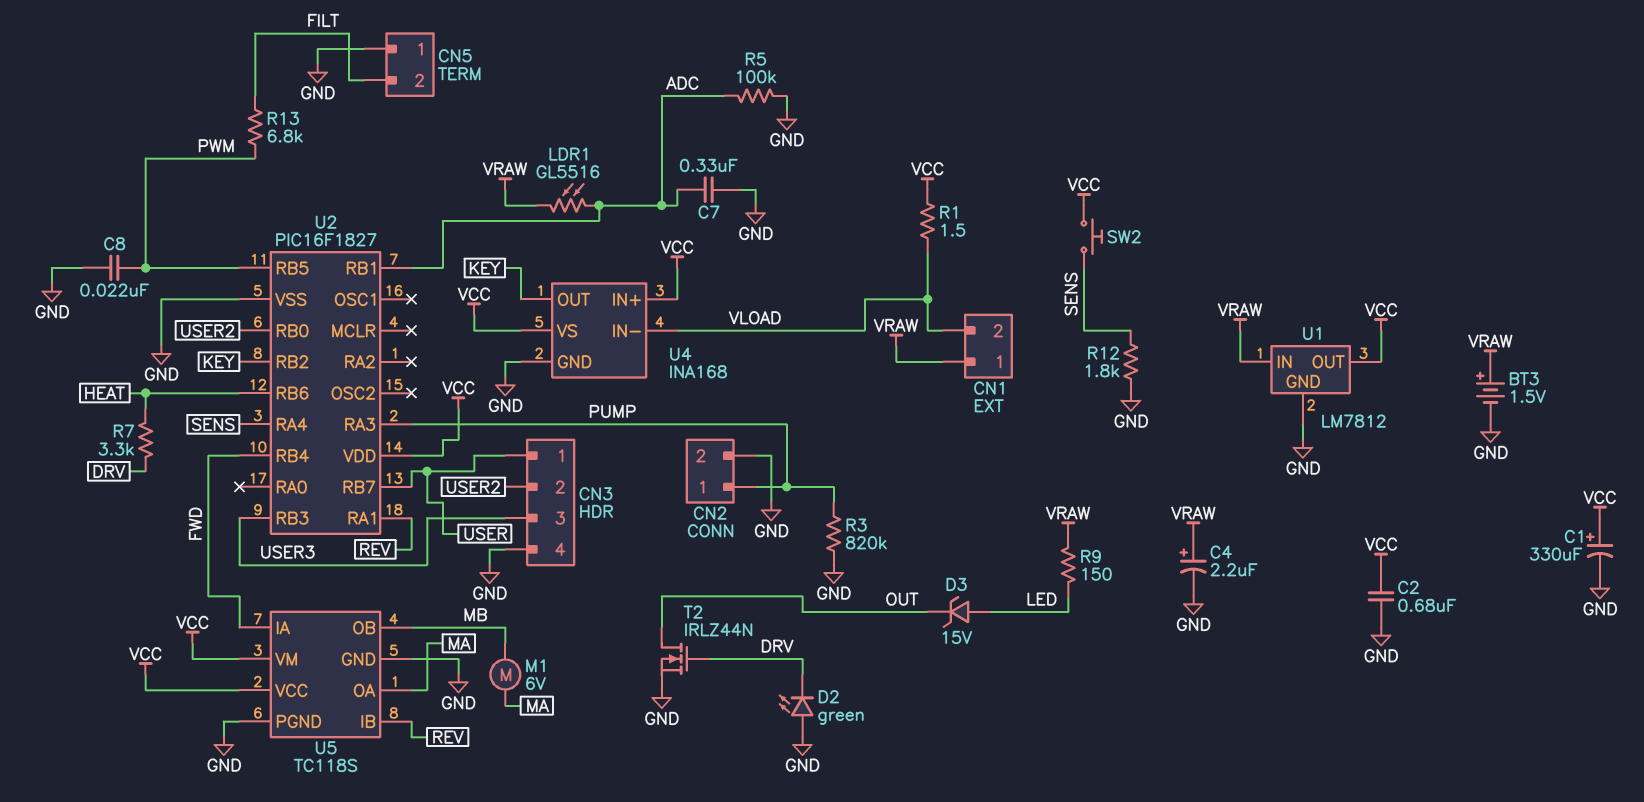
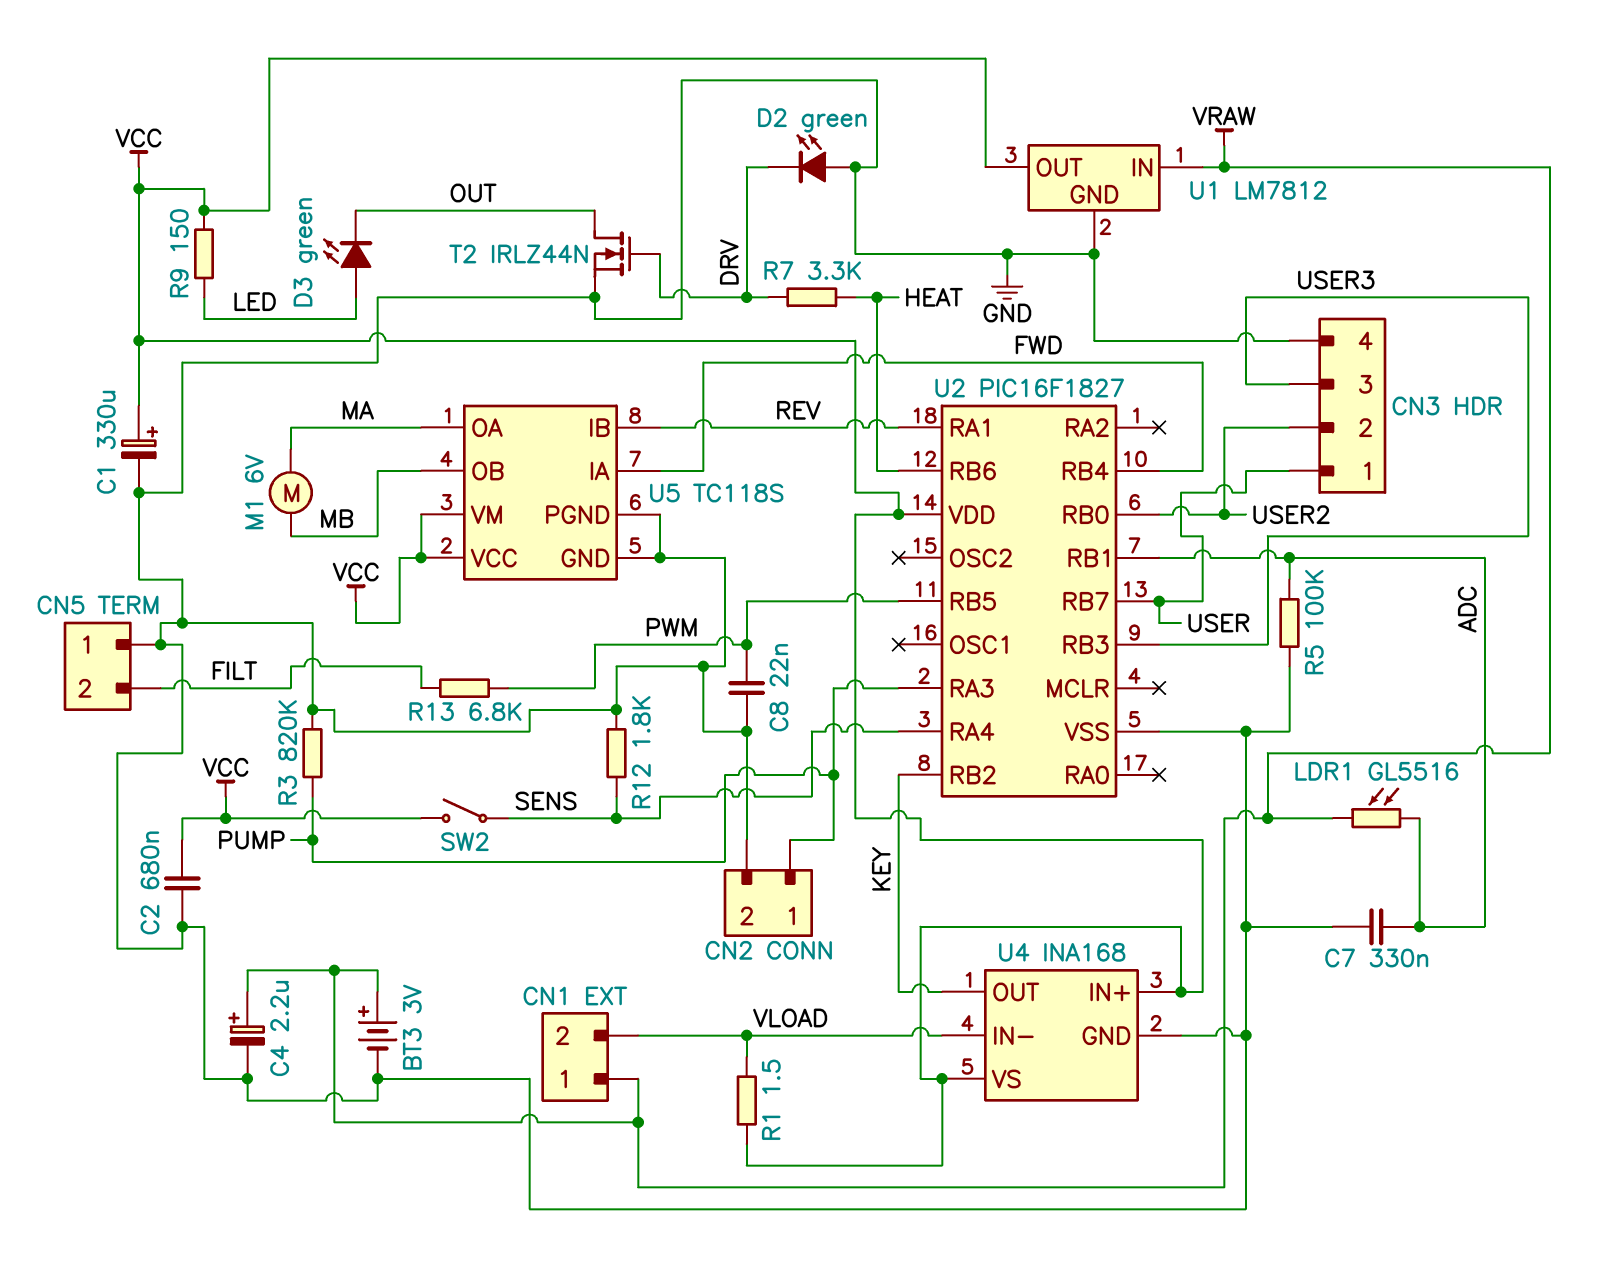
BT3: 1.5V (plus VRAW, minus GND) -> 3V (plus VRAW, minus GND)
D3: zener 15V (A LED, K OUT) -> LED green (A LED, K OUT)
R9: 150 (LED, VRAW) -> 150 (LED, VCC)
SW2: button (SENS, VCC) -> switch (SENS, VCC)

